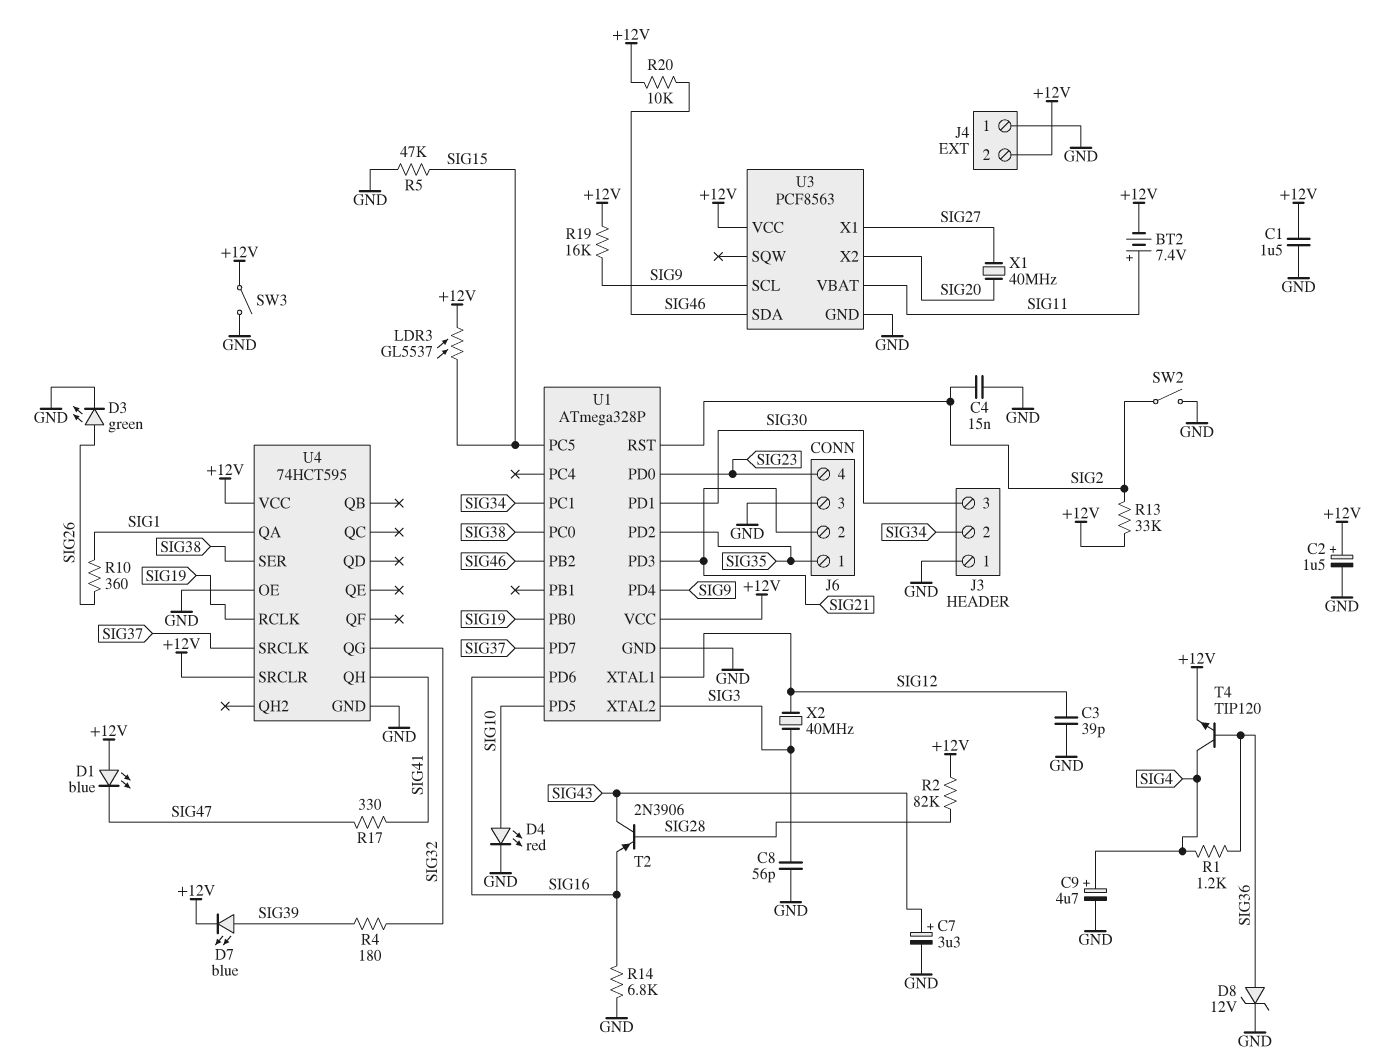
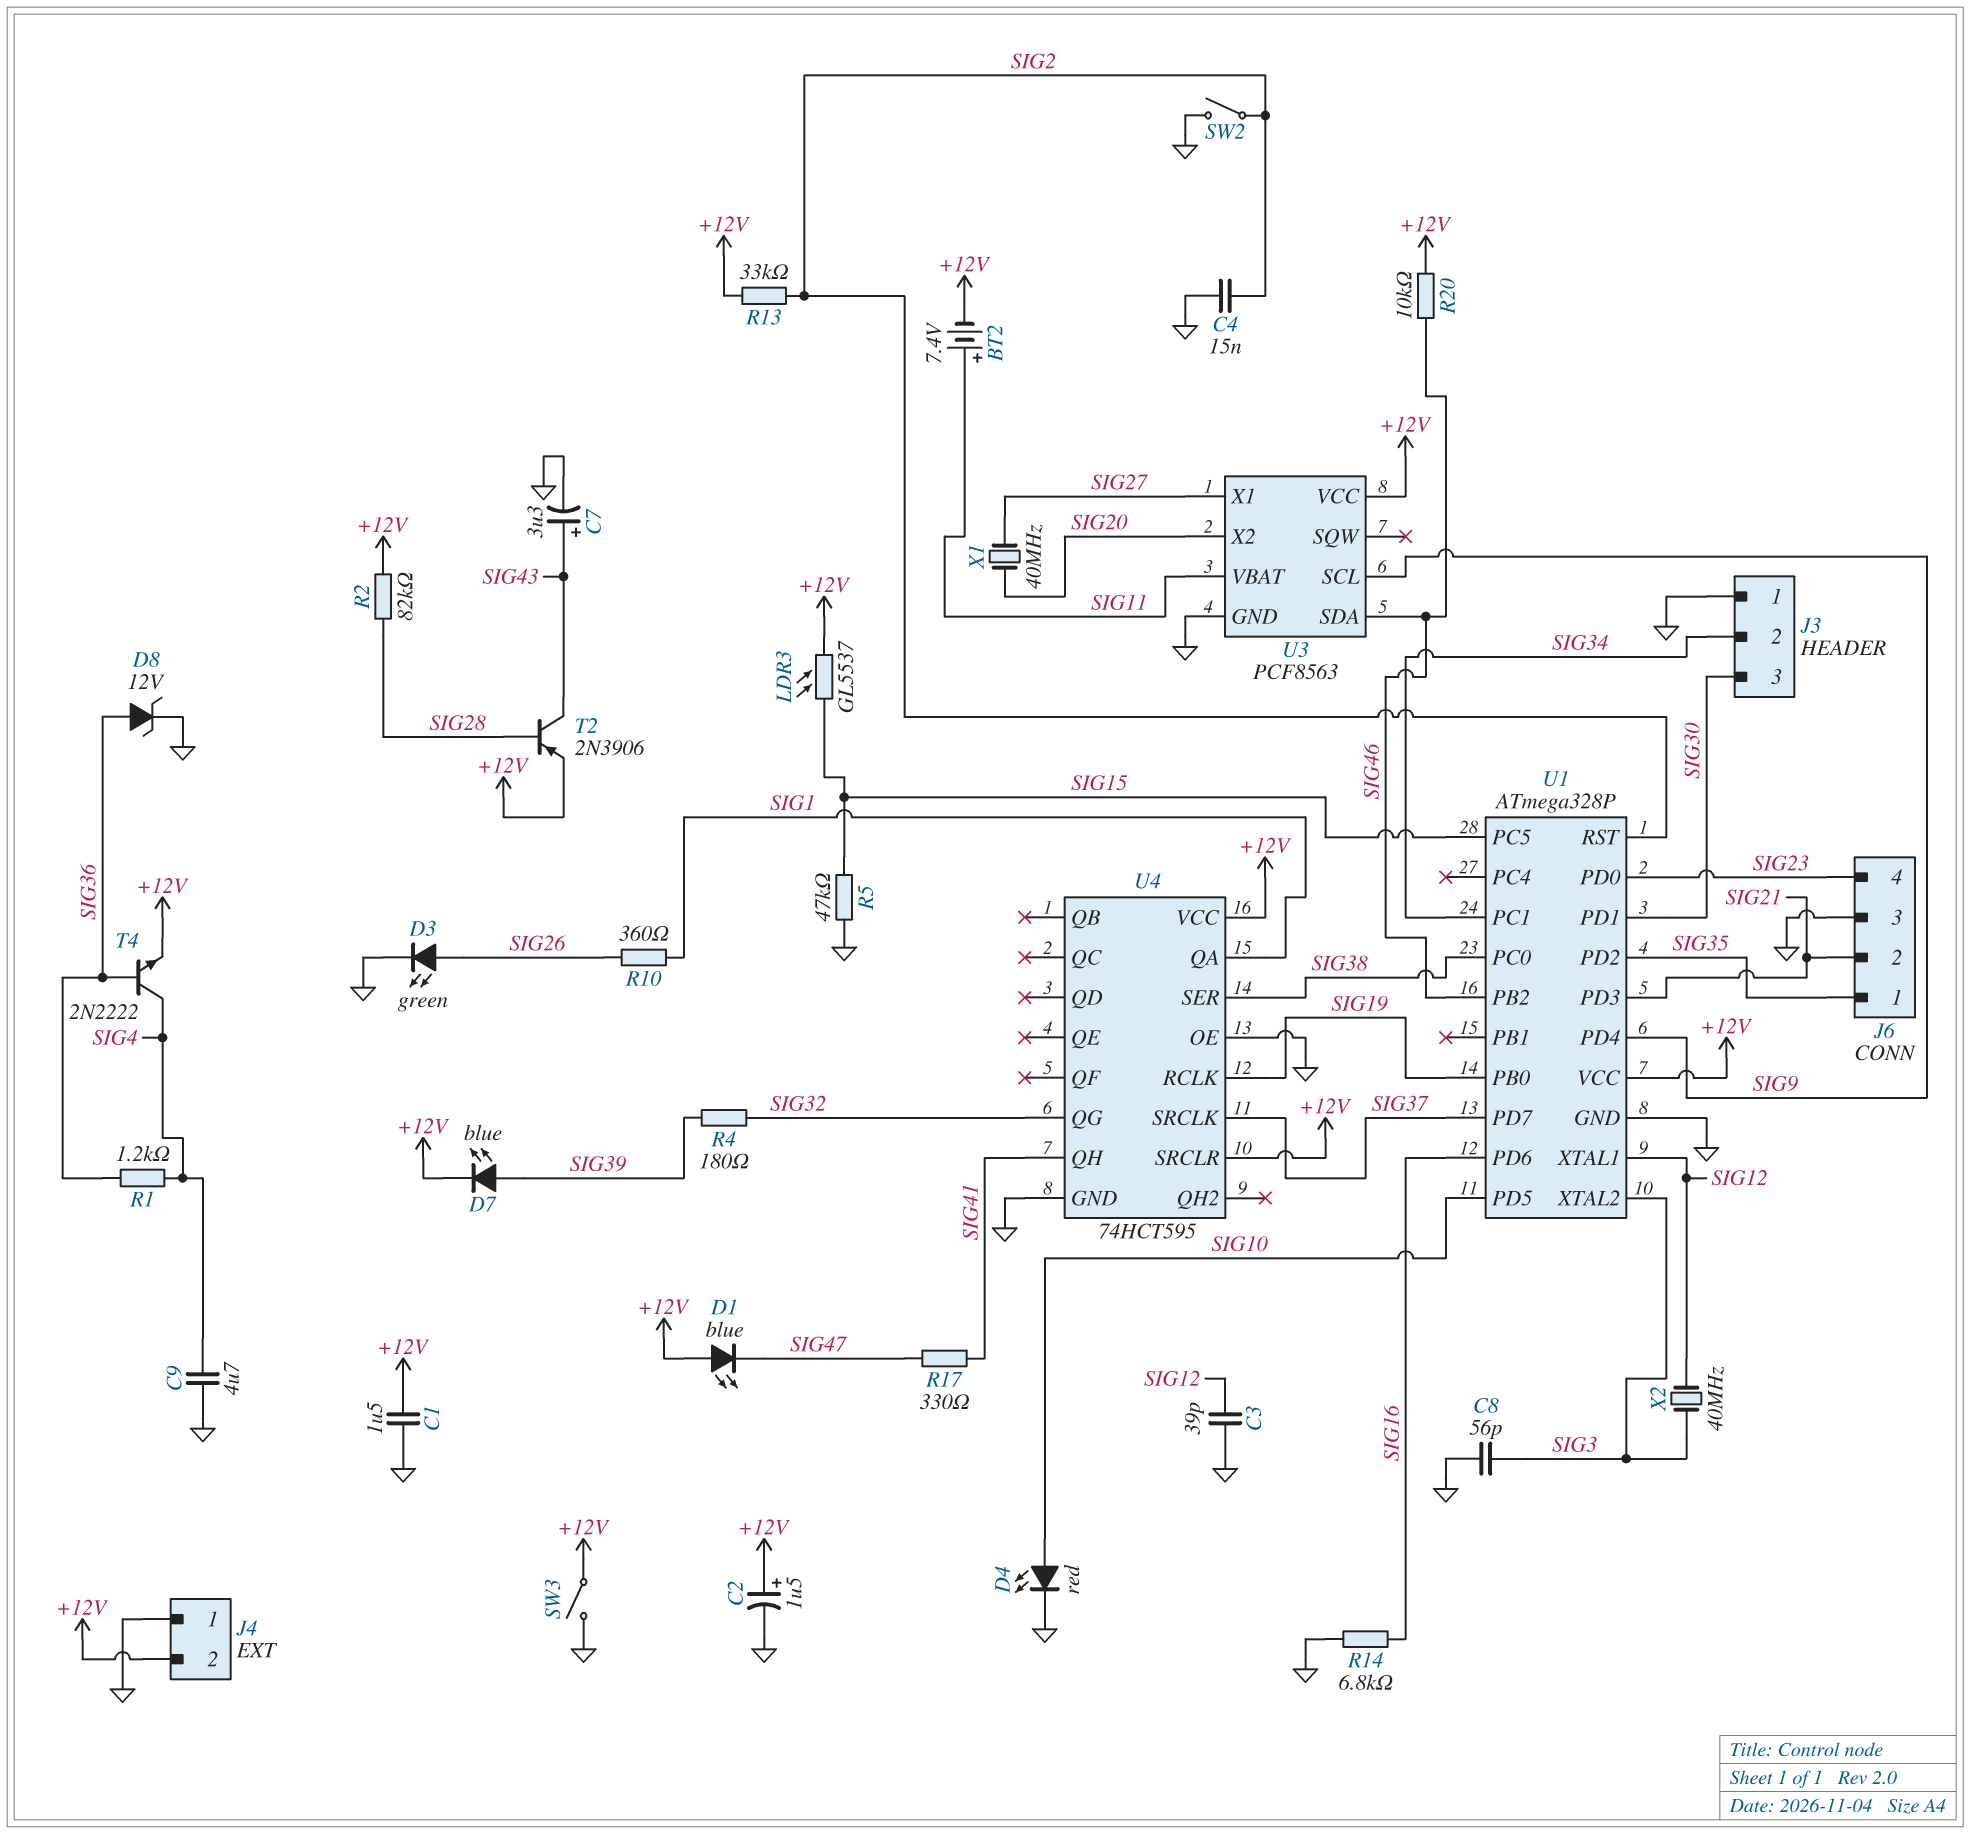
C9: 4.7uF (plus SIG4, minus GND) -> 4.7uF (GND, SIG4)
R19: 16k (+12V, SIG9) -> none
T2: PNP 2N3906 (B SIG28, C SIG43, E SIG16) -> PNP 2N3906 (B SIG28, C SIG43, E +12V)
T4: NPN TIP120 (B SIG36, C SIG4, E +12V) -> NPN 2N2222 (B SIG36, C SIG4, E +12V)

